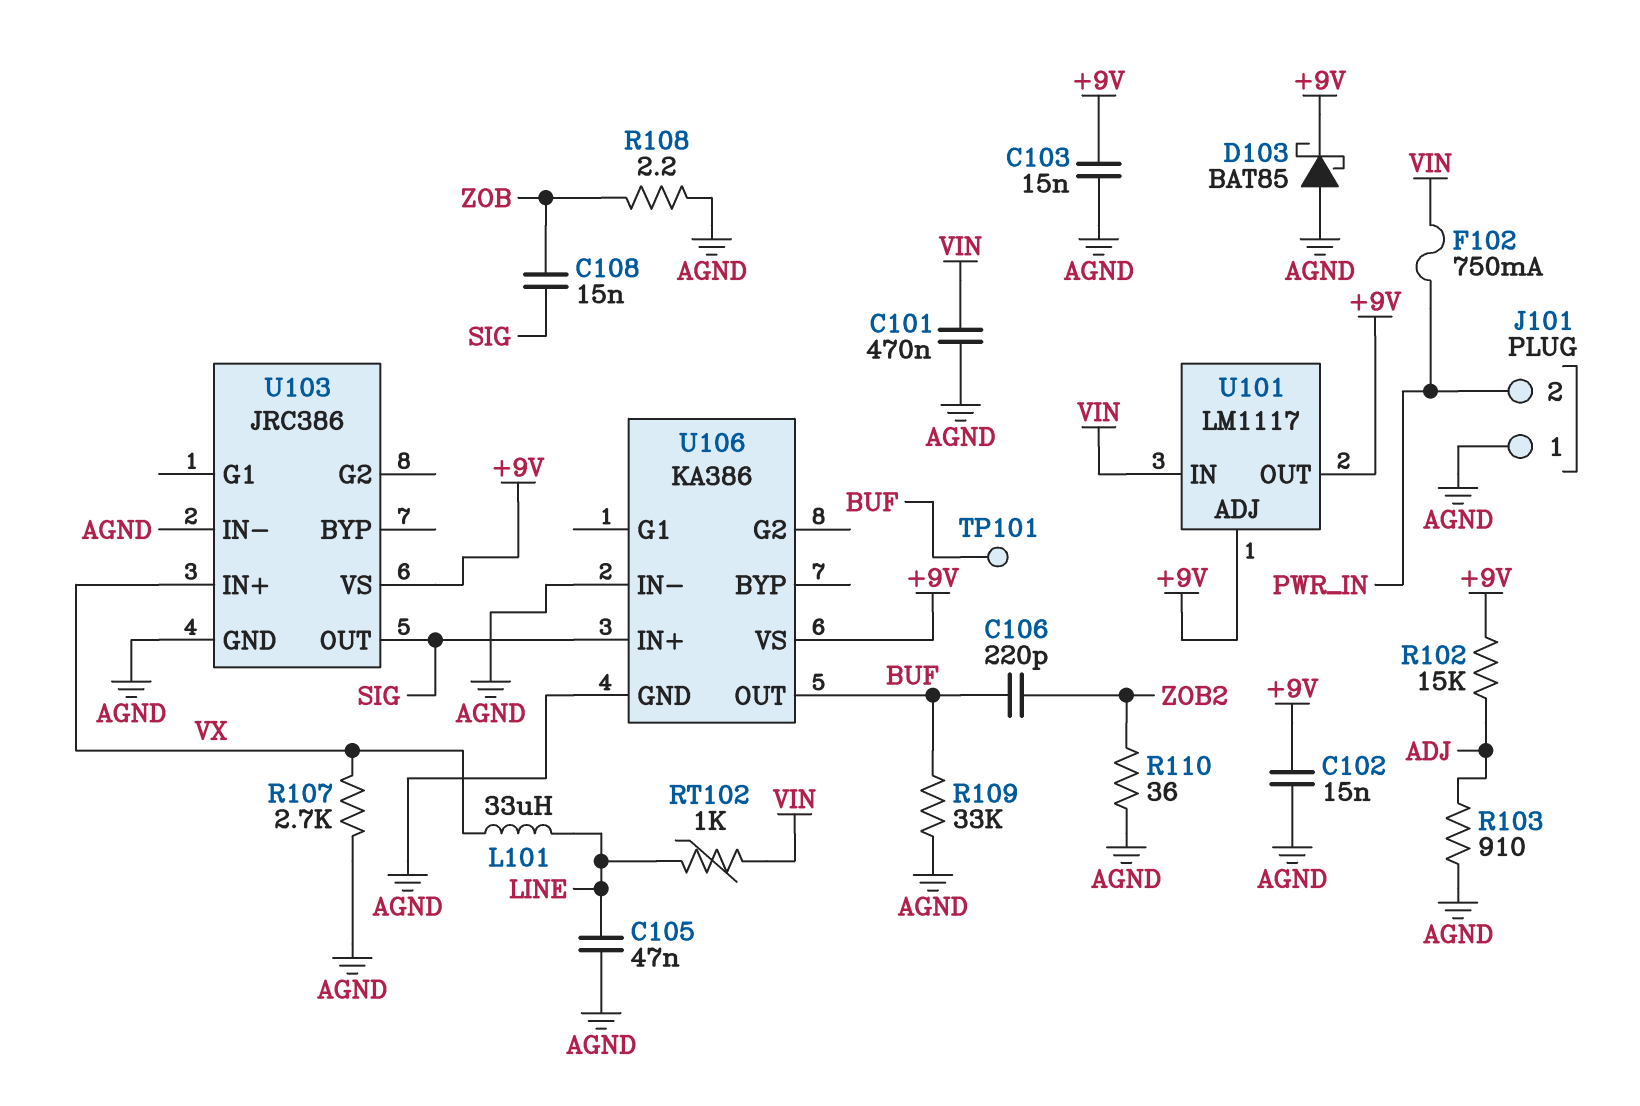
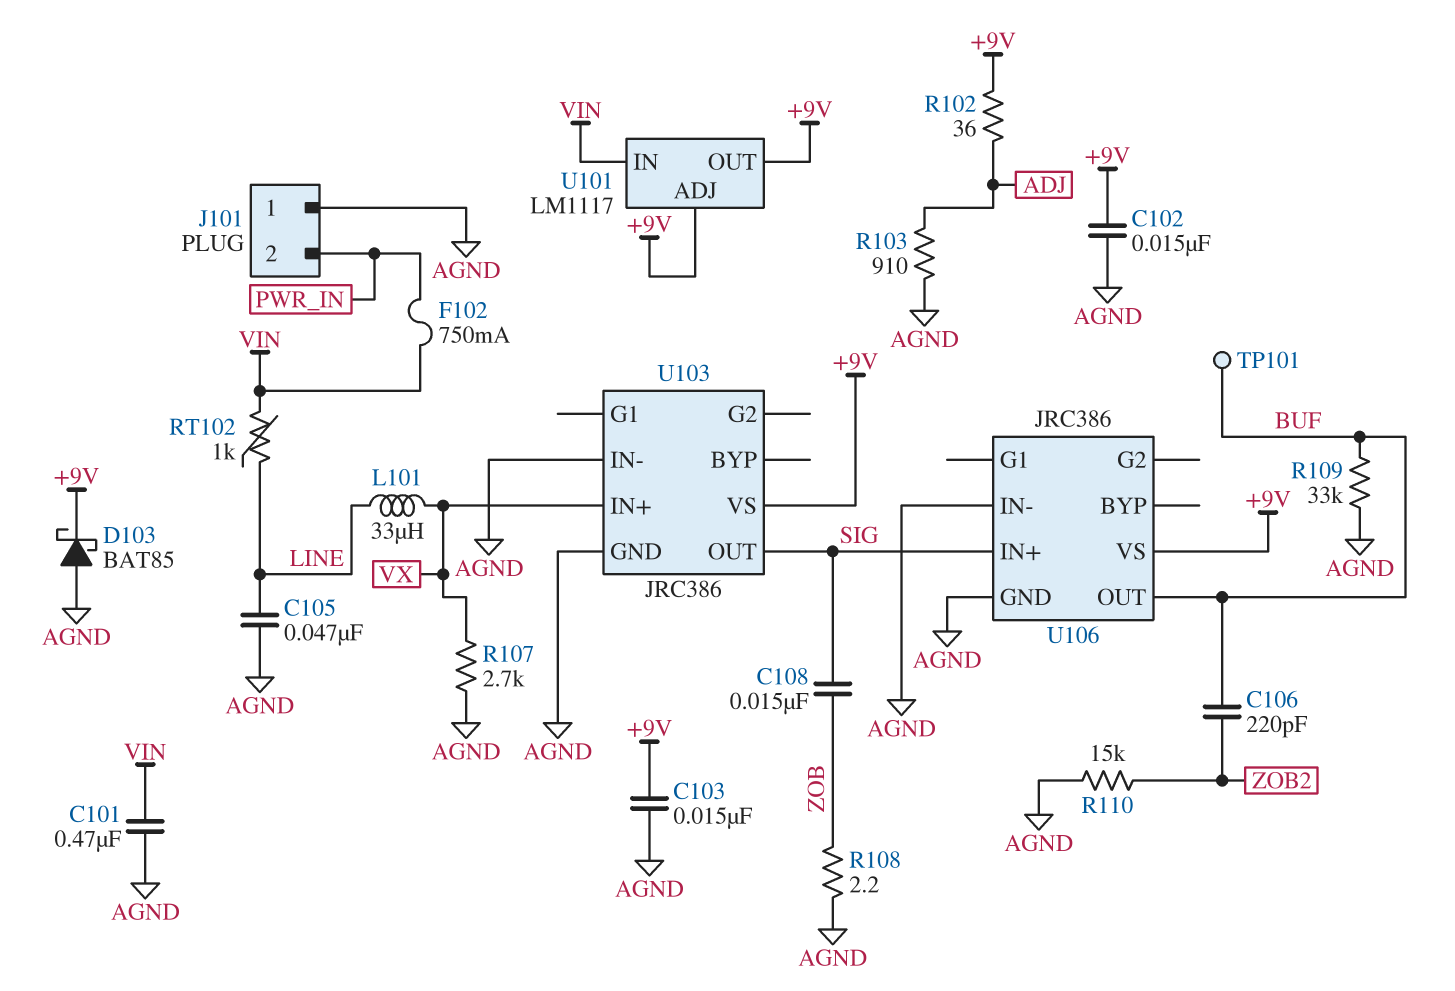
R102: 15k (+9V, ADJ) -> 36 (+9V, ADJ)
R110: 36 (AGND, ZOB2) -> 15k (AGND, ZOB2)
U106: KA386 -> JRC386

